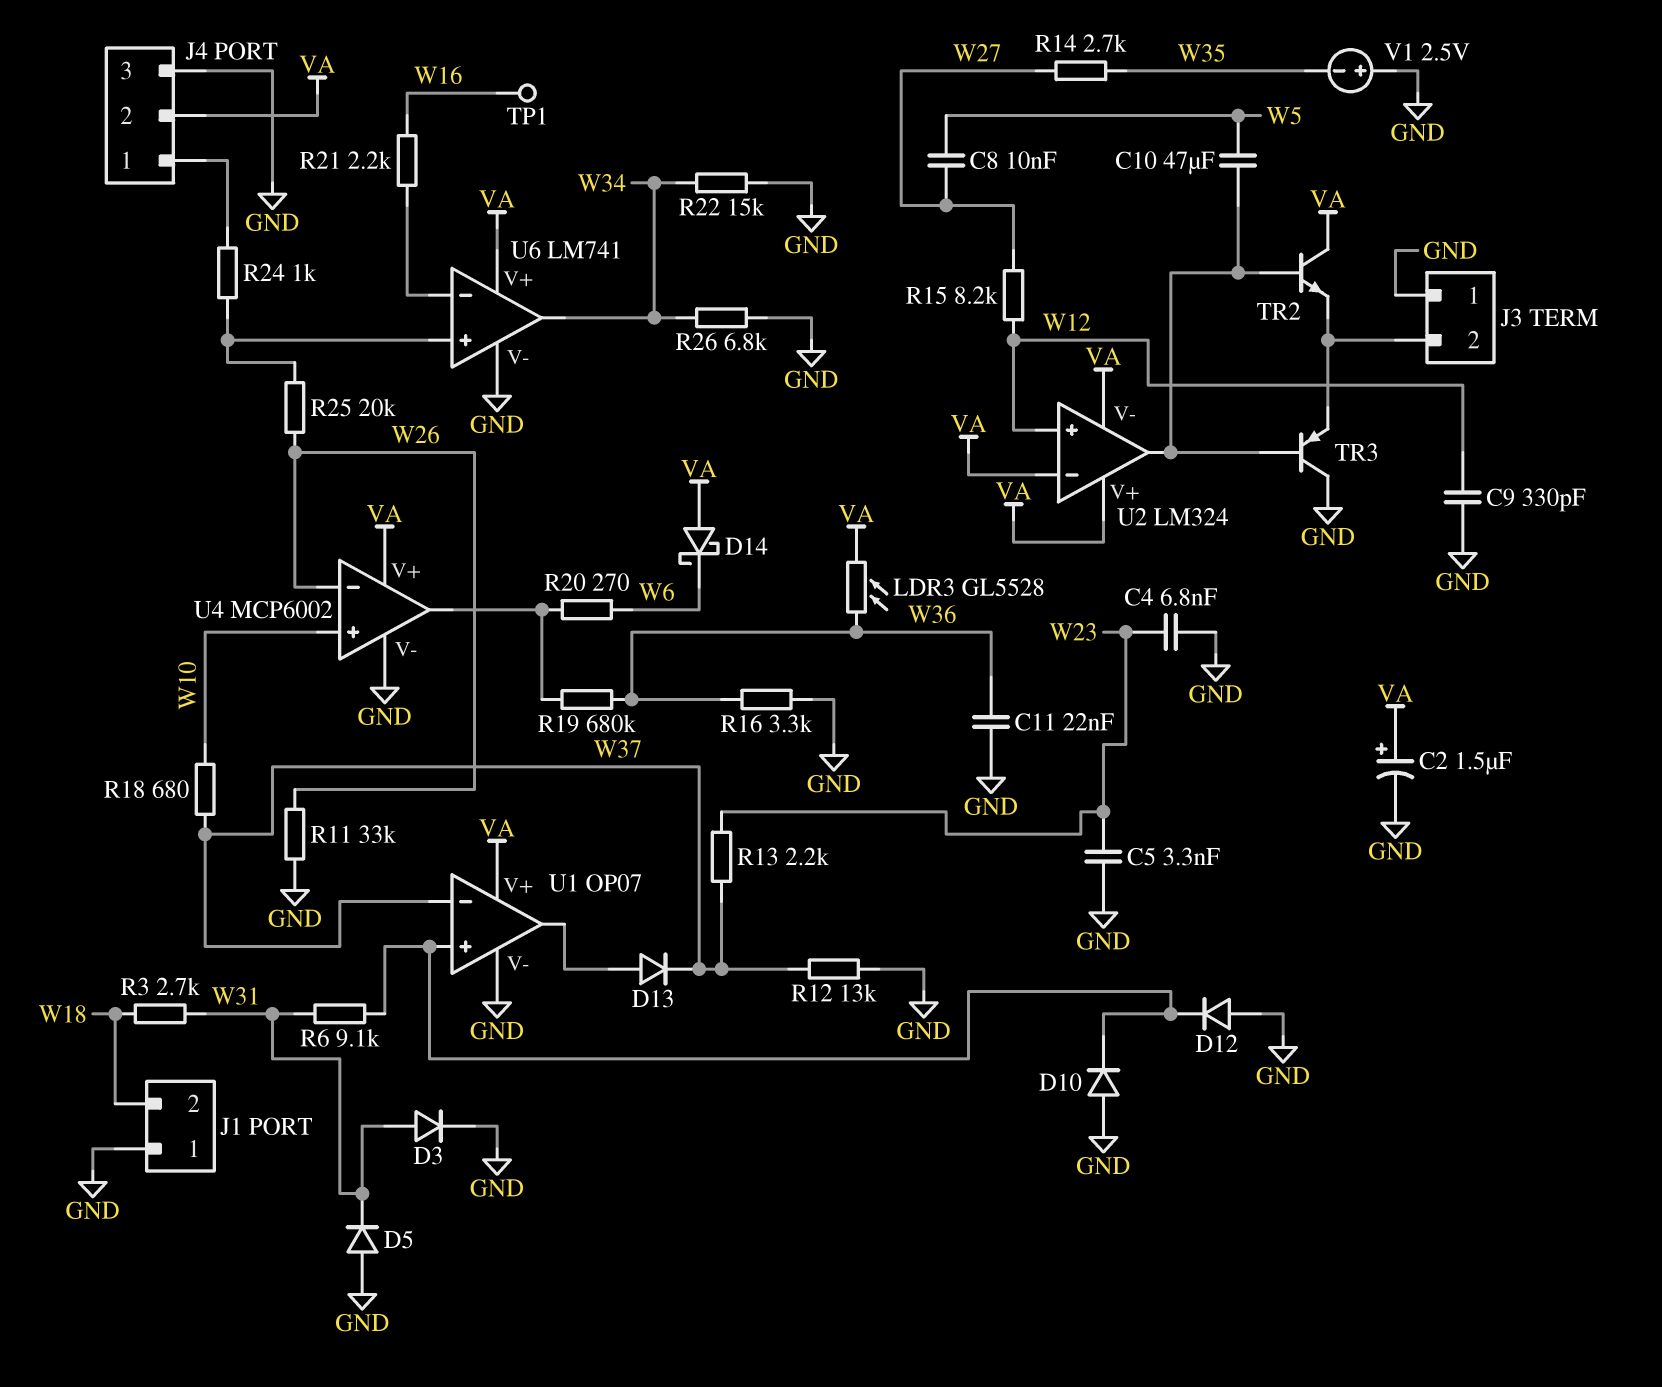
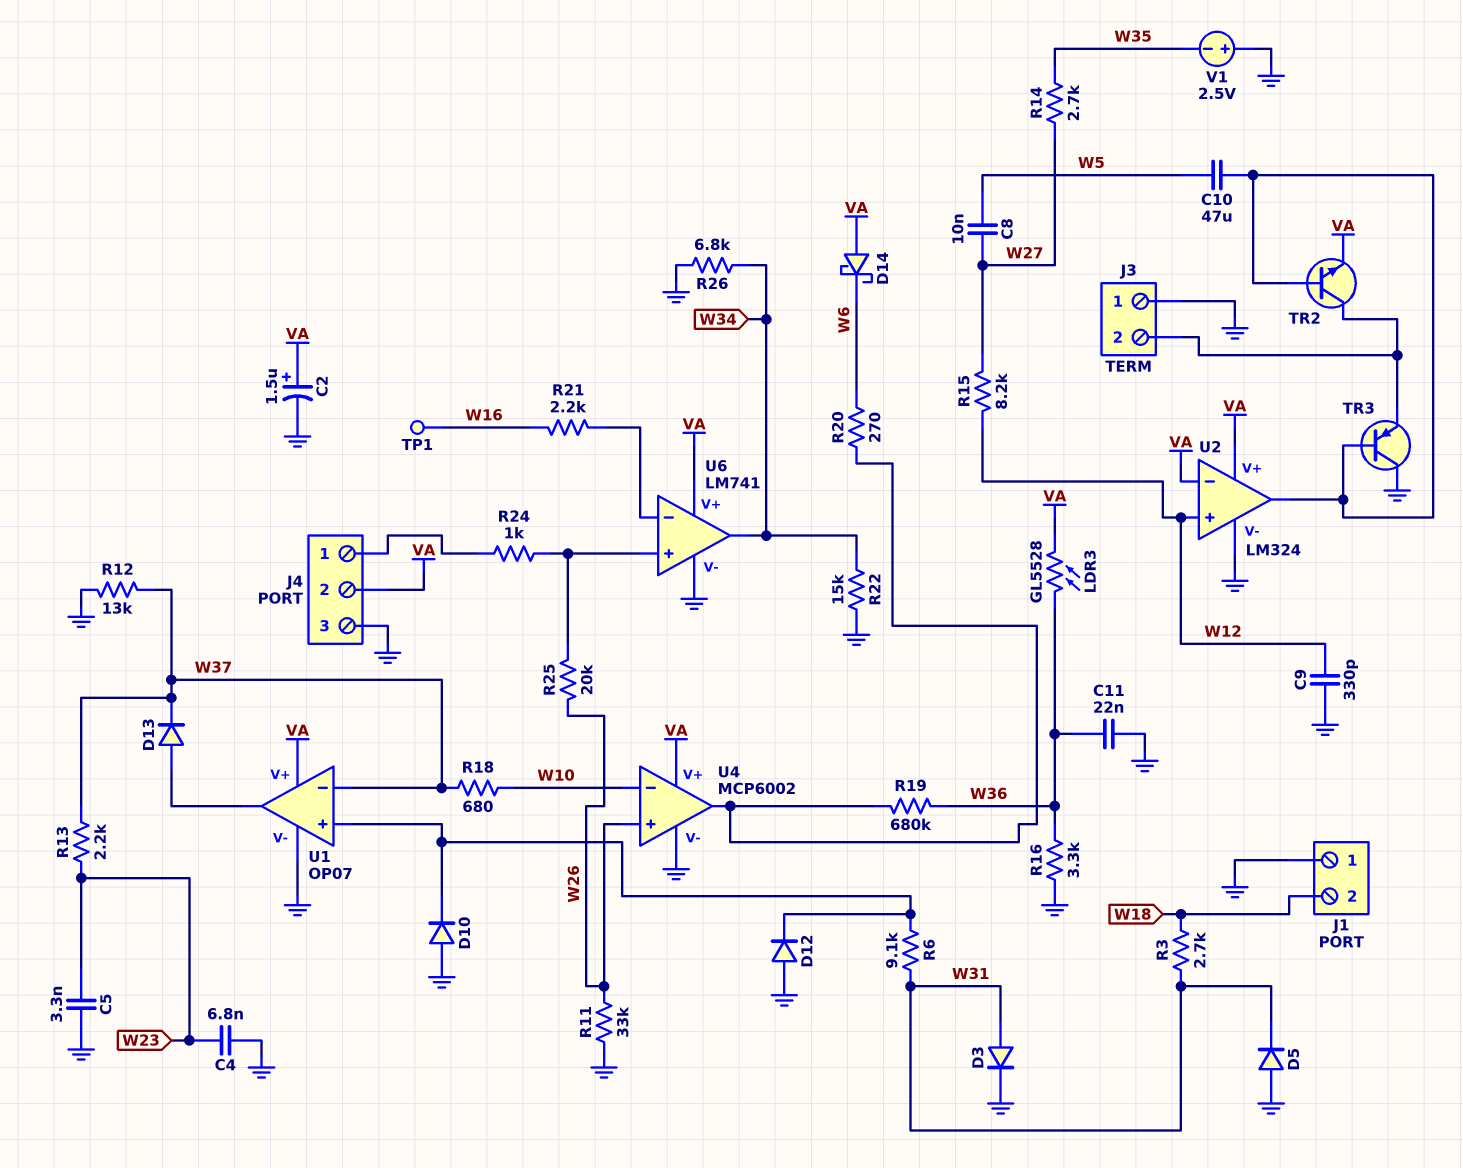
TR2: NPN (B U2/out, C VA, E J3/2) -> NPN (B U2/out, C J3/2, E VA)
U2 pin V-: VA -> GND
U4 pin in+: W10 -> W26
U4 pin in-: W26 -> W10

